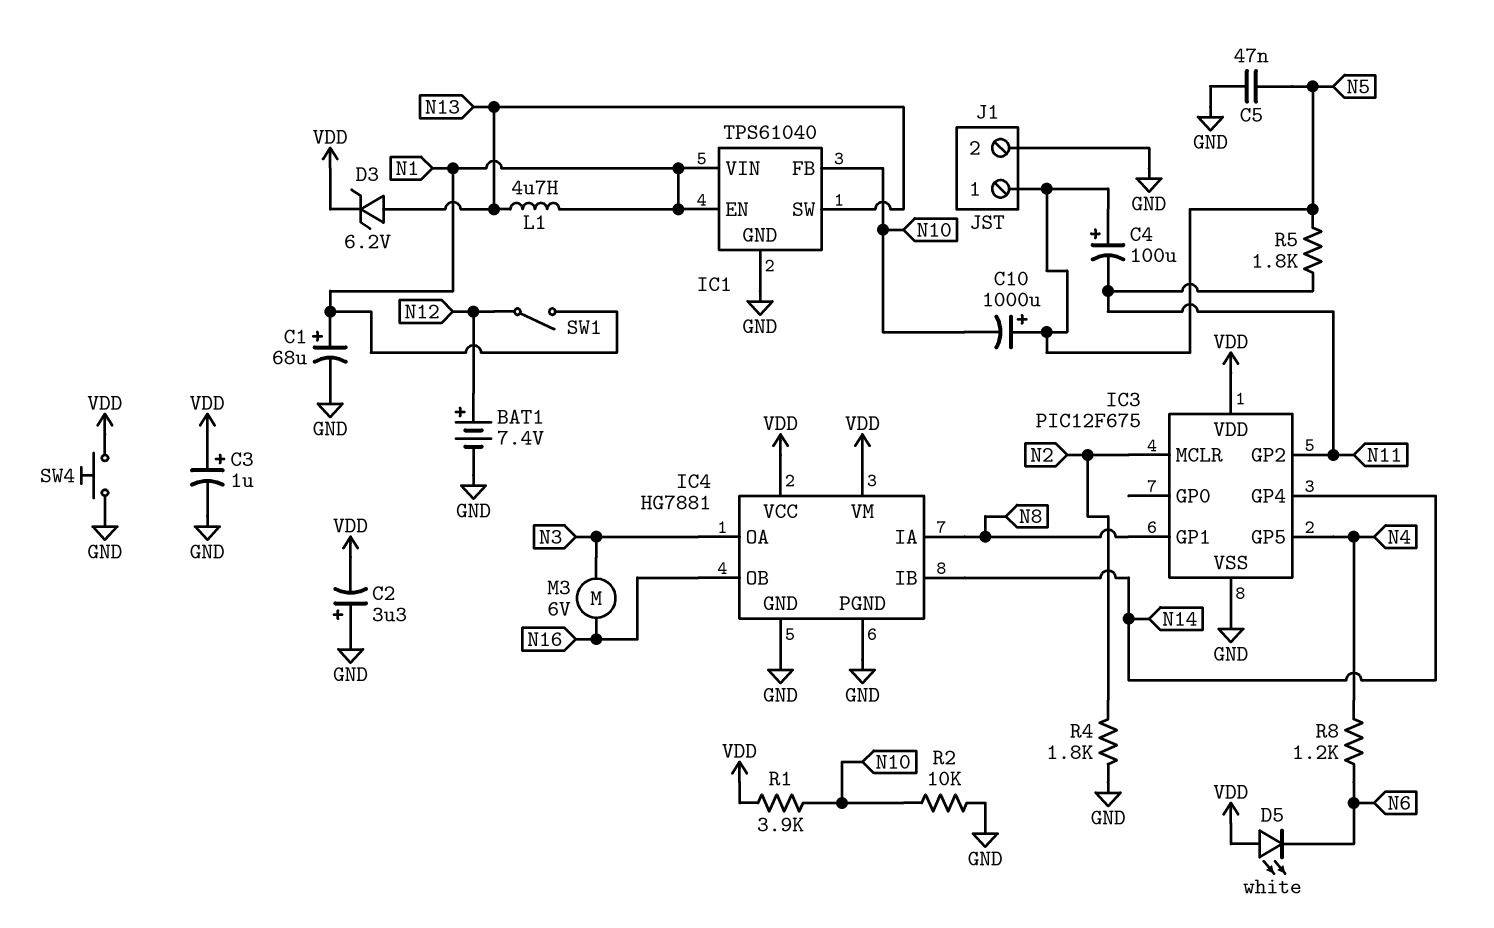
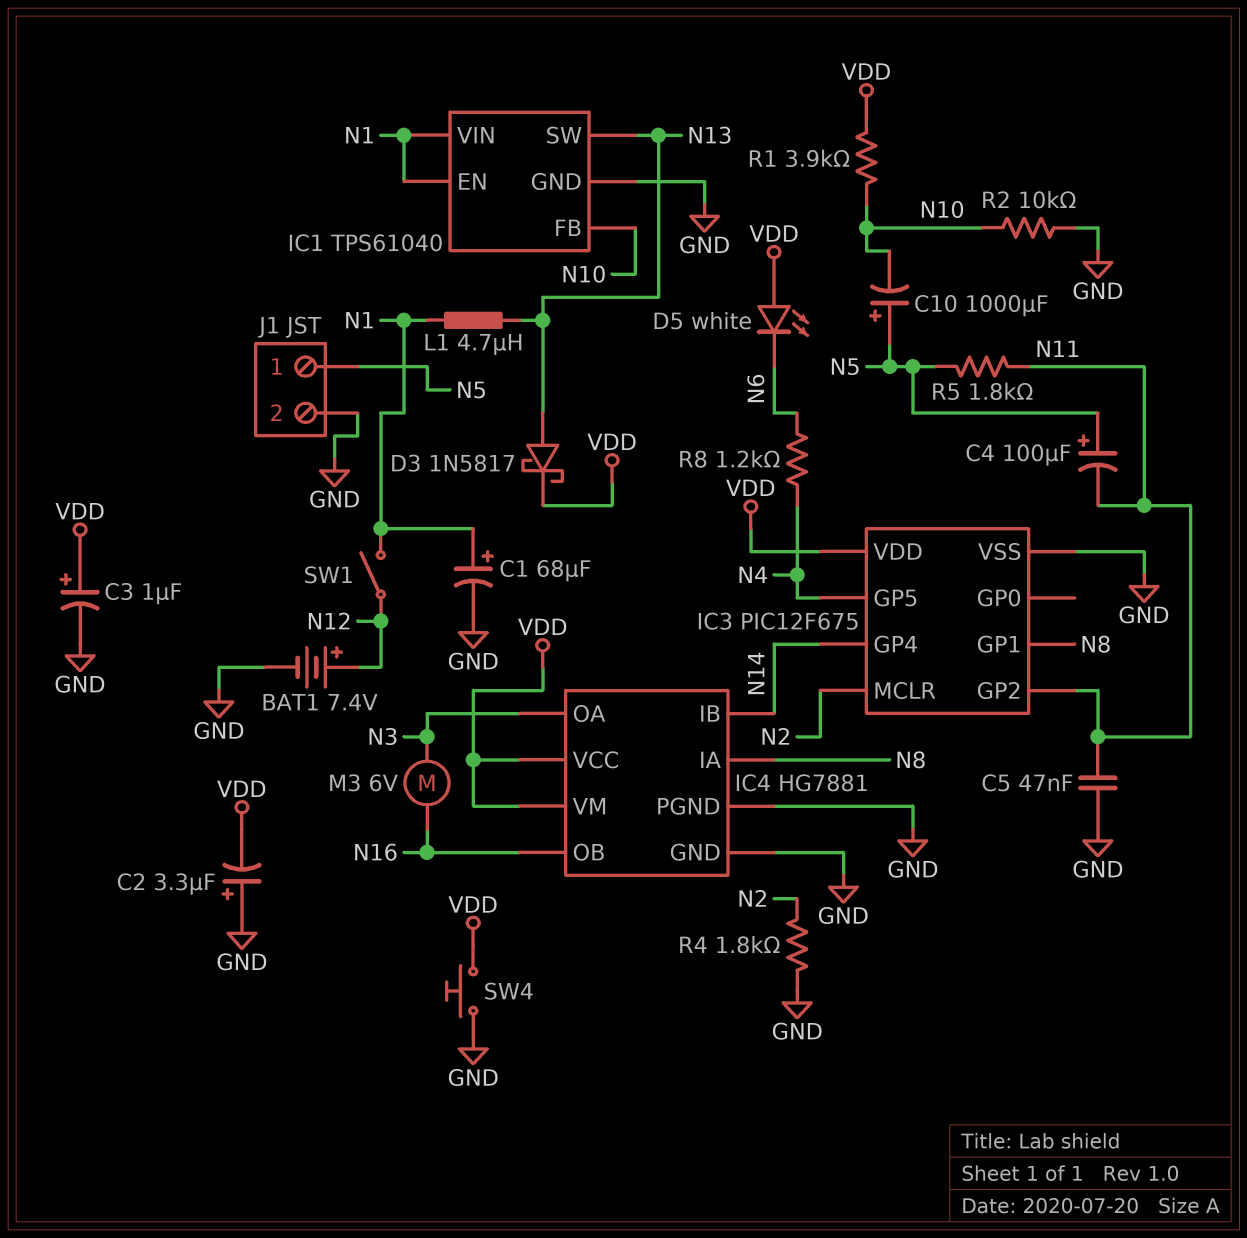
C5: 47nF (GND, N5) -> 47nF (GND, N11)
D3: zener 6.2V (A N13, K VDD) -> schottky 1N5817 (A N13, K VDD)

